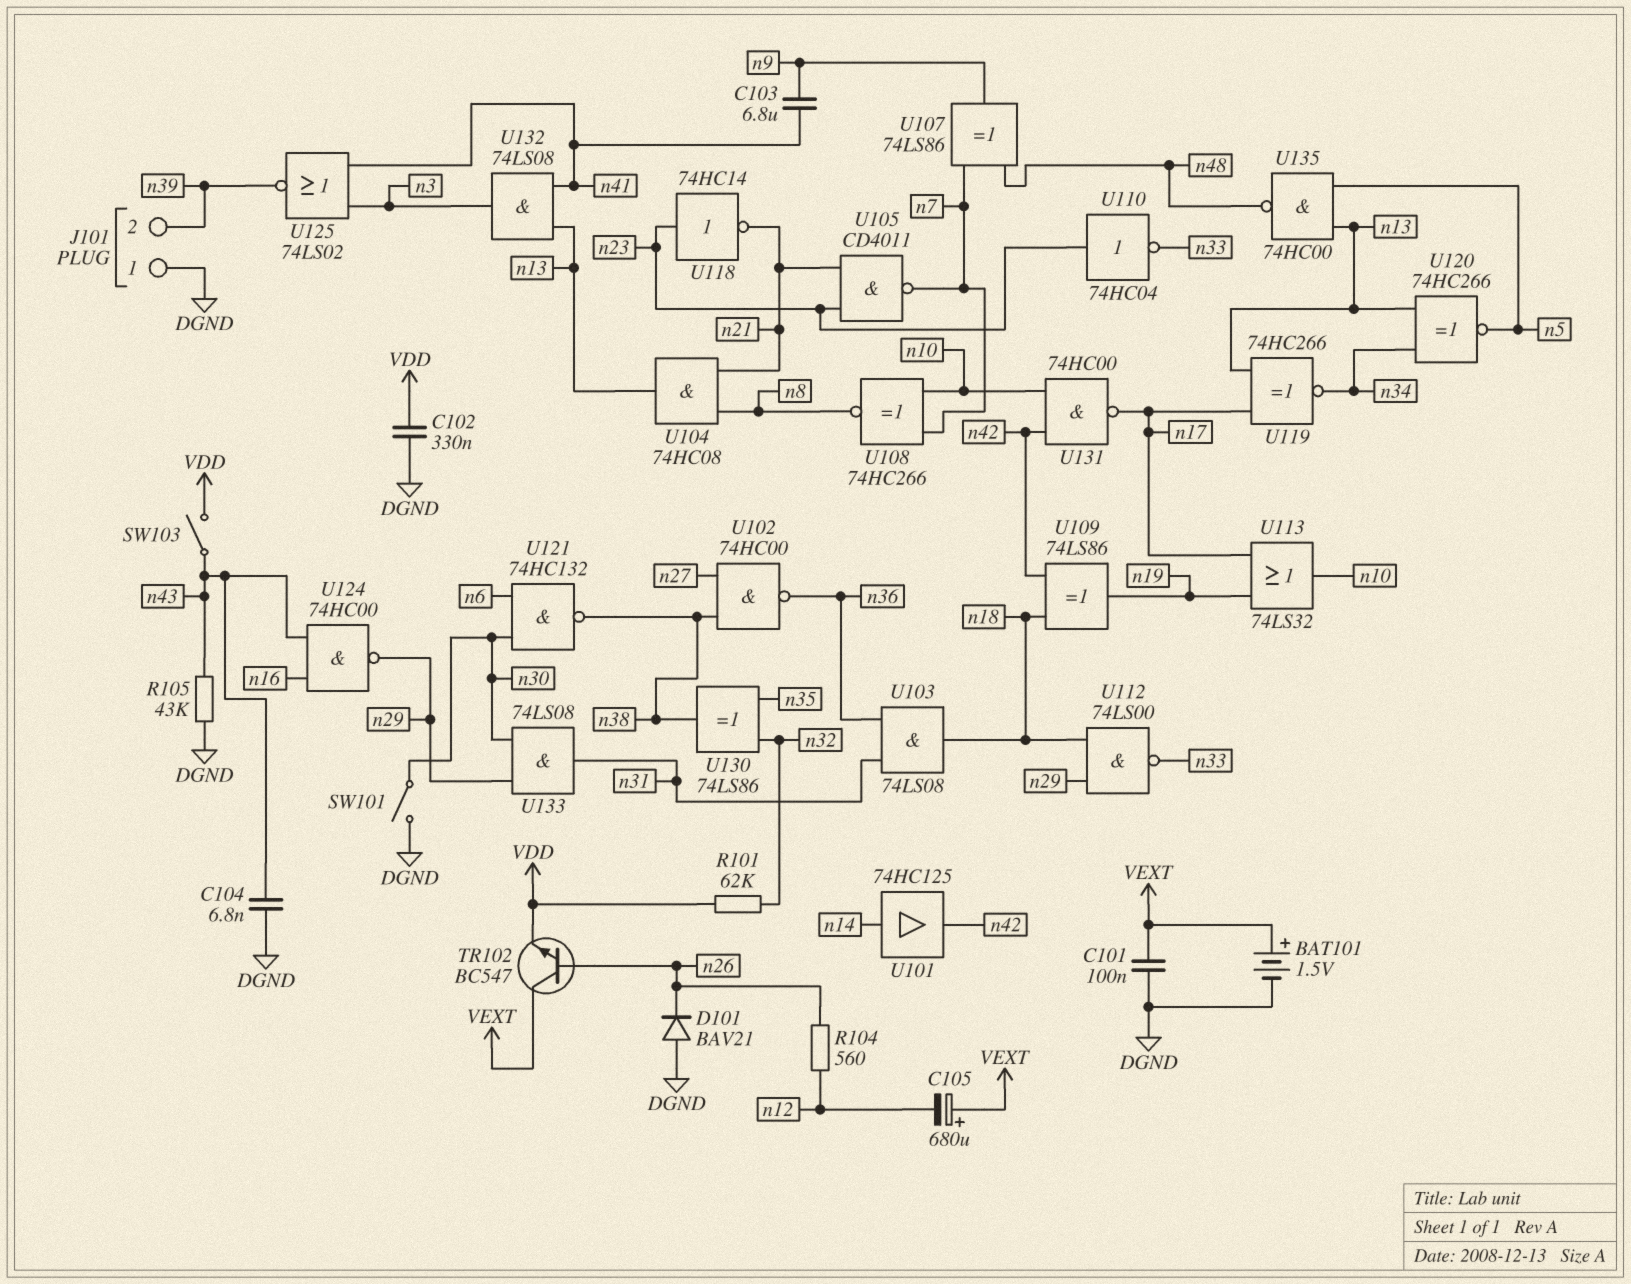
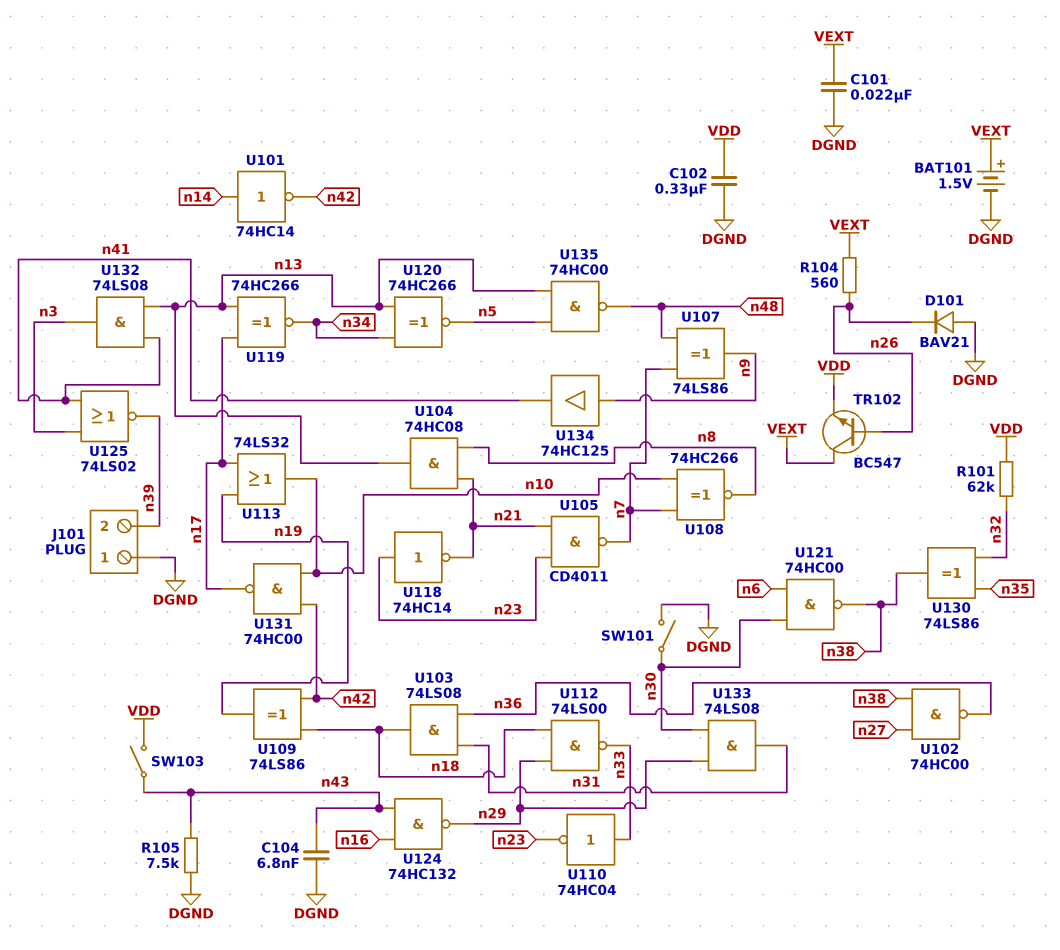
C101: 100nF (DGND, VEXT) -> 22nF (DGND, VEXT)
C103: 6.8uF (n9, n41) -> none
C105: 680uF (plus VEXT, minus n12) -> none
R104: 560 (n12, n26) -> 560 (VEXT, n26)
R105: 43k (DGND, n43) -> 7.5k (DGND, n43)
U101: buffer 74HC125 (in n14, out n42) -> NOT 74HC14 (in n14, out n42)
U110: NOT 74HC04 (in n23, out n33) -> NOT 74HC04 (in n33, out n23)
U121: NAND 74HC132 (in n6, in n30, out n38) -> NAND 74HC00 (in n6, in n30, out n38)
U124: NAND 74HC00 (in n16, in n43, out n29) -> NAND 74HC132 (in n16, in n43, out n29)
U134: none -> buffer 74HC125 (in n9, out n41)

